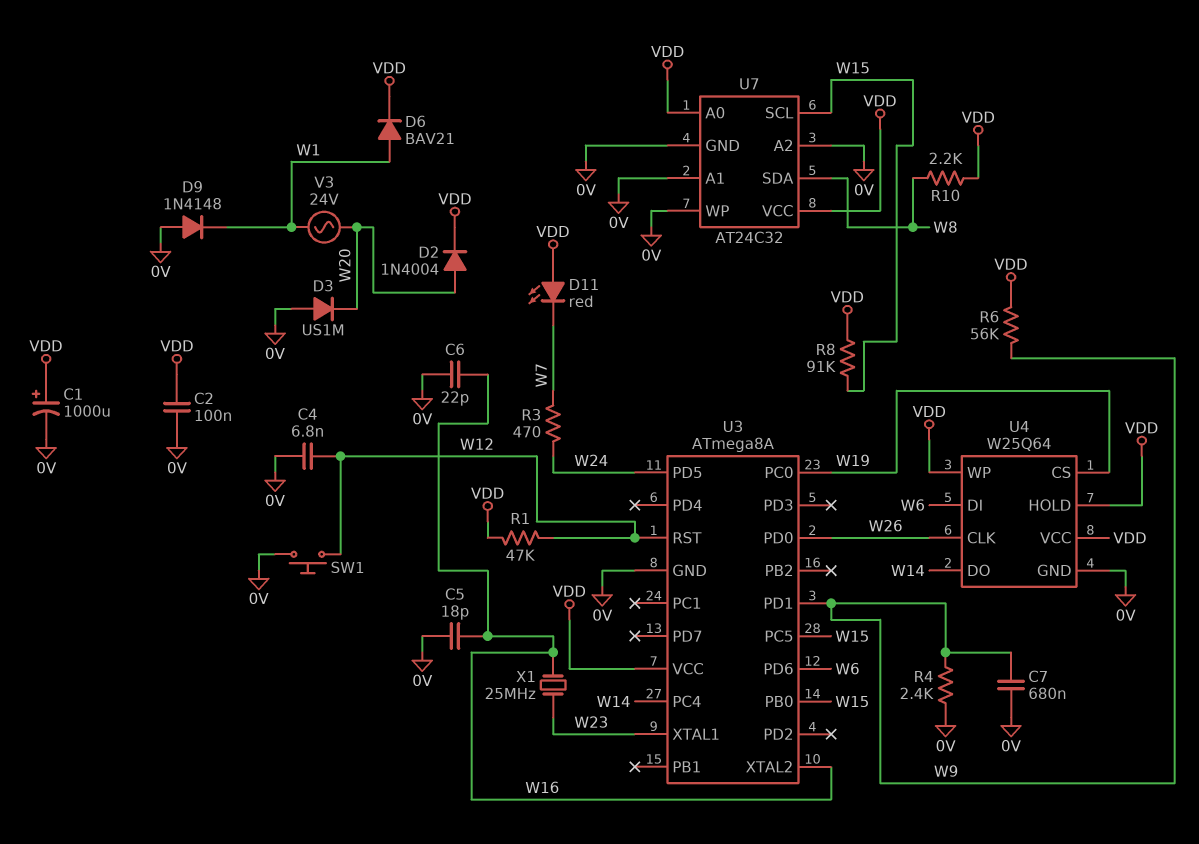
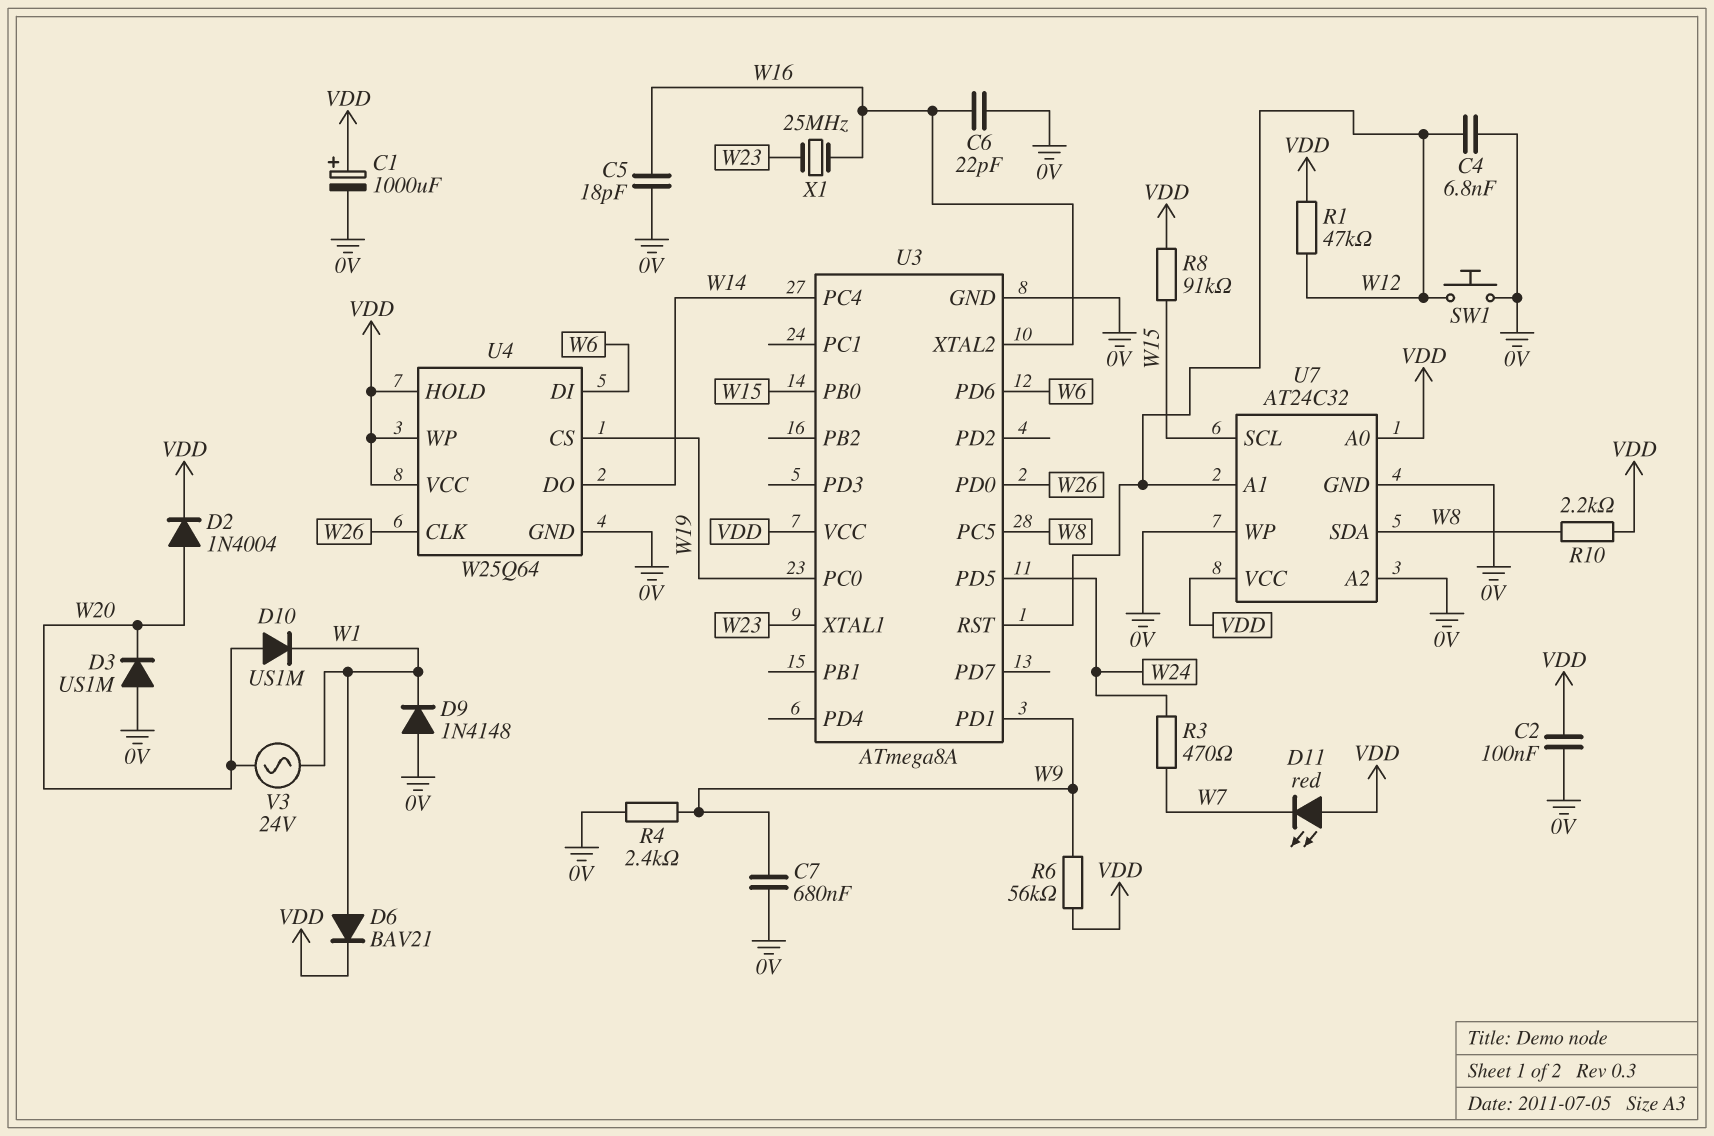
D10: none -> diode US1M (A W20, K W1)
U3 pin PC5: W15 -> W8
U7 pin A1: 0V -> W12

